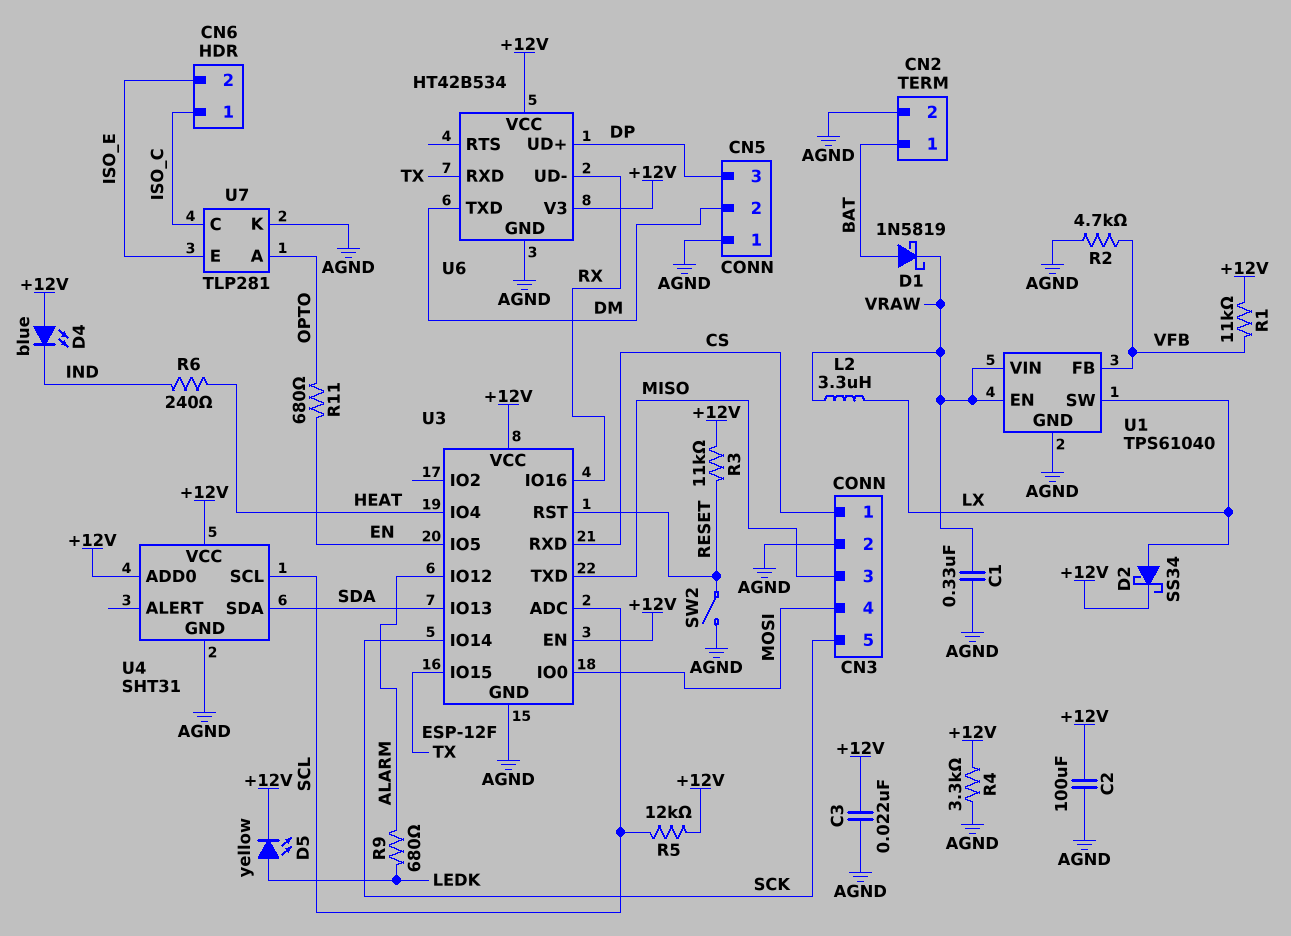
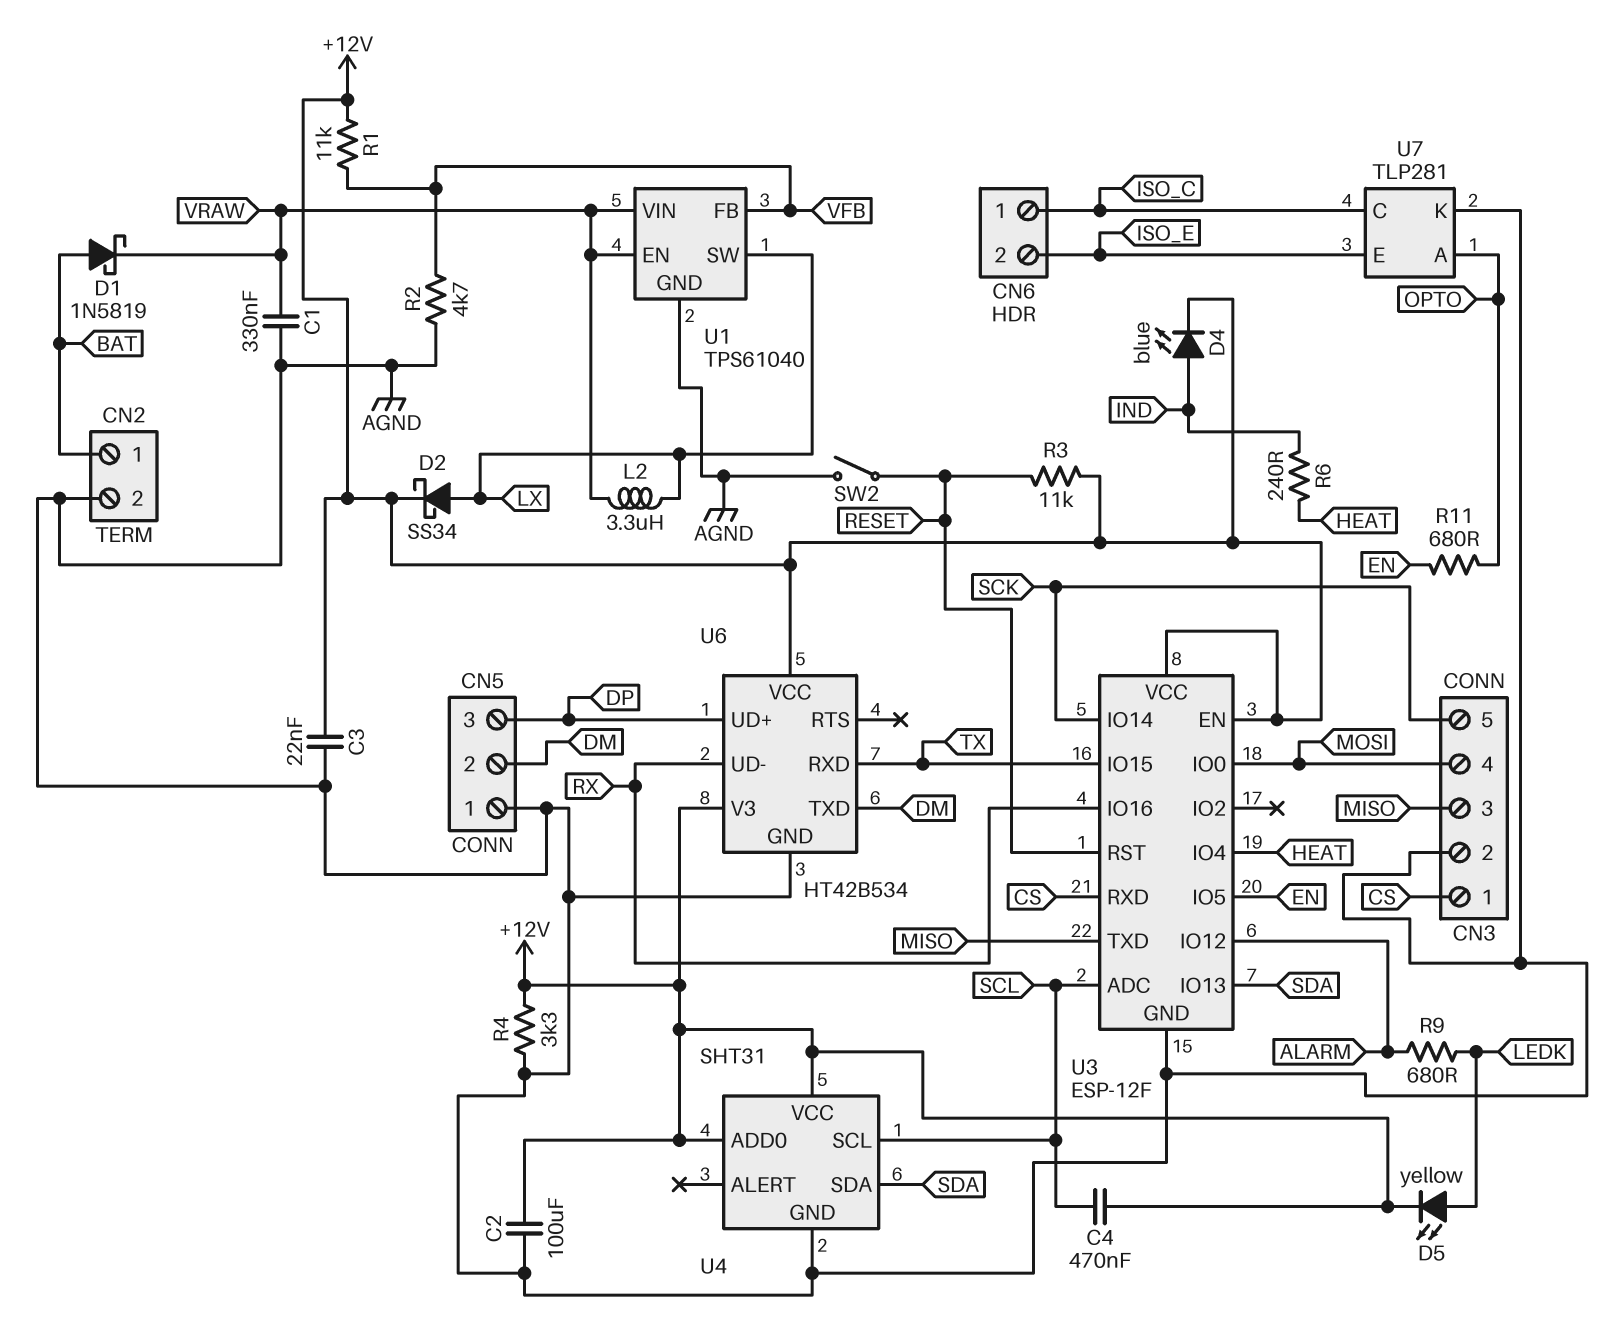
C4: none -> 470nF (+12V, SCL)
D4: LED blue (A +12V, K IND) -> LED blue (A IND, K +12V)
R5: 12k (+12V, SCL) -> none

